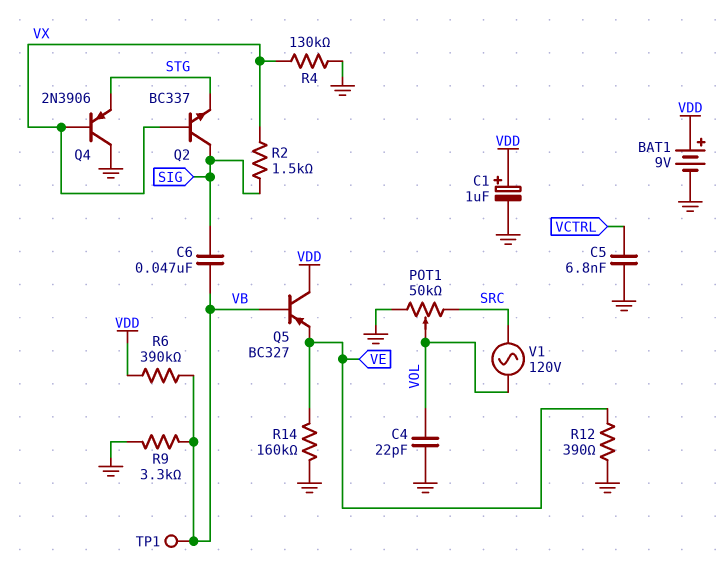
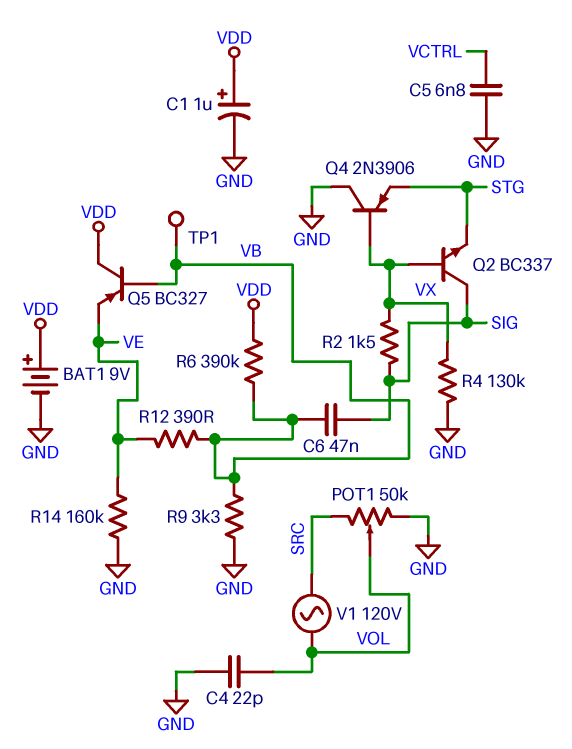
R12: 390 (GND, VE) -> 390 (VB, VE)

